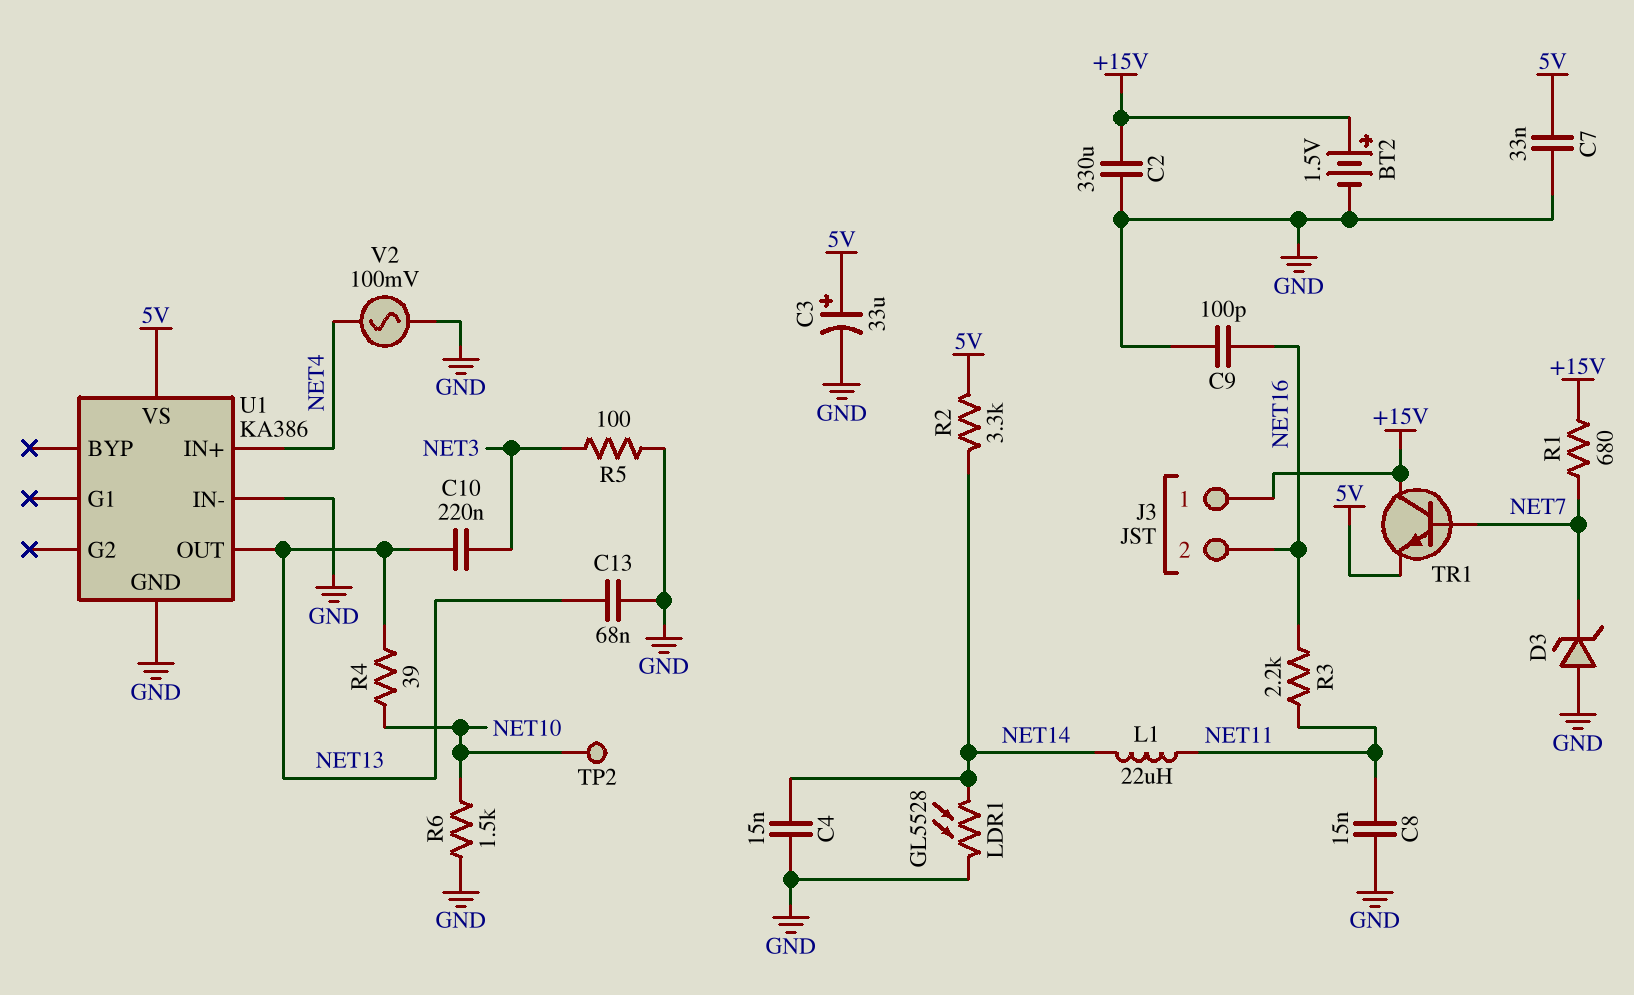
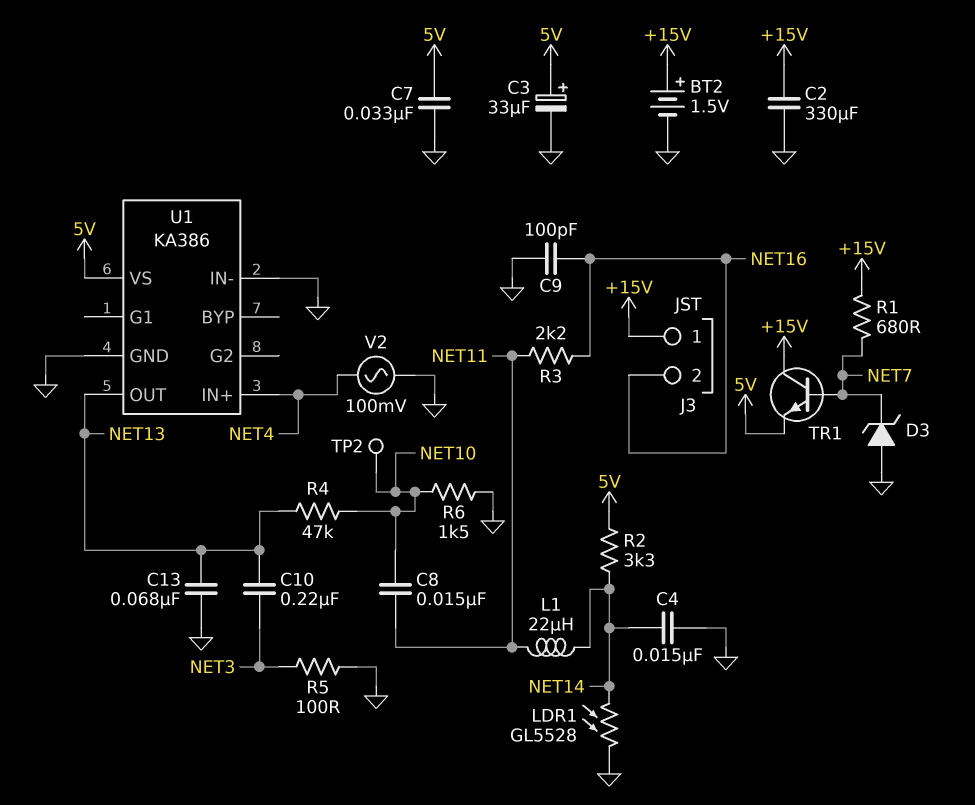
C8: 15nF (GND, NET11) -> 15nF (NET10, NET11)
R4: 39 (NET10, NET13) -> 47k (NET10, NET13)

